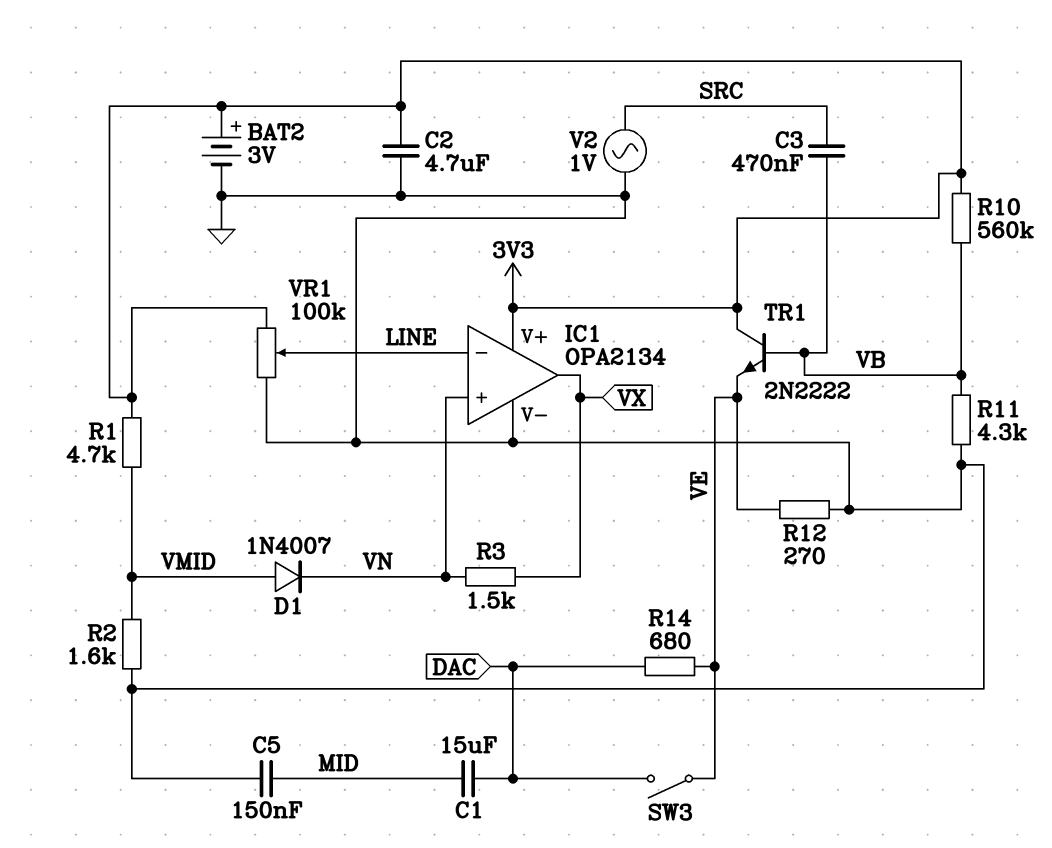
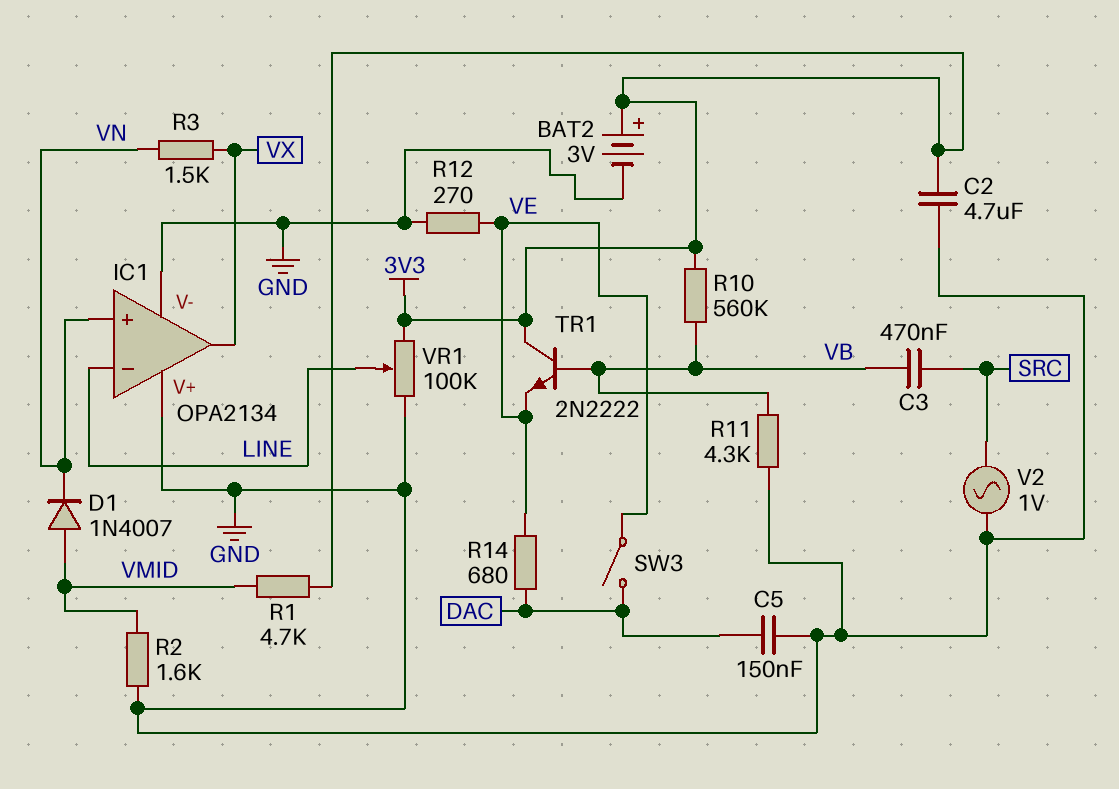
C1: 15uF (DAC, MID) -> none
C5: 150nF (GND, MID) -> 150nF (DAC, GND)
IC1 pin V+: 3V3 -> GND

